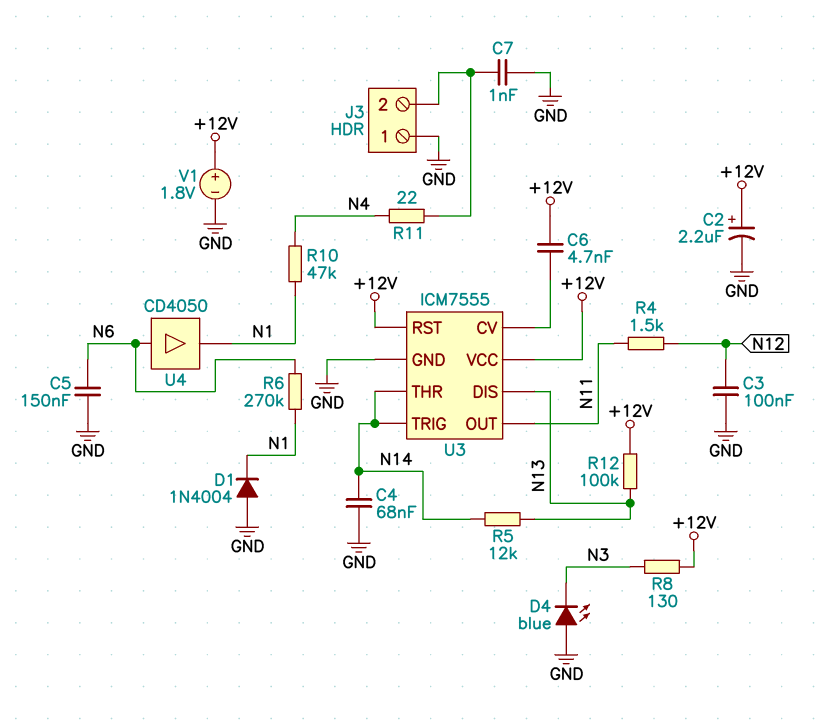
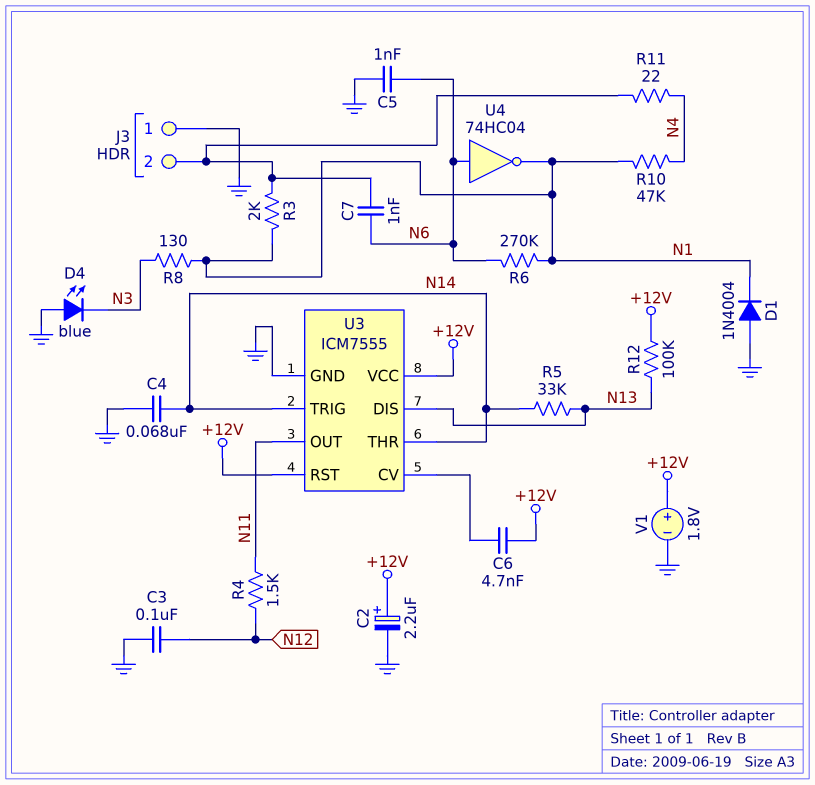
C5: 150nF (GND, N6) -> 1nF (GND, N6)
C7: 1nF (GND, J3/2) -> 1nF (J3/2, N6)
R3: none -> 2k (J3/2, N1)
R5: 12k (N13, N14) -> 33k (N13, N14)
R8: 130 (+12V, N3) -> 130 (N1, N3)
U4: buffer CD4050 (in N6, out N1) -> NOT 74HC04 (in N6, out N1)

